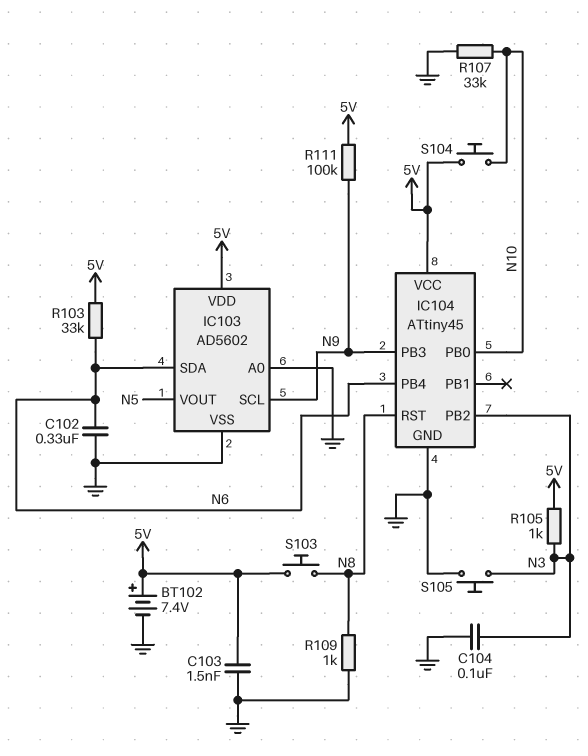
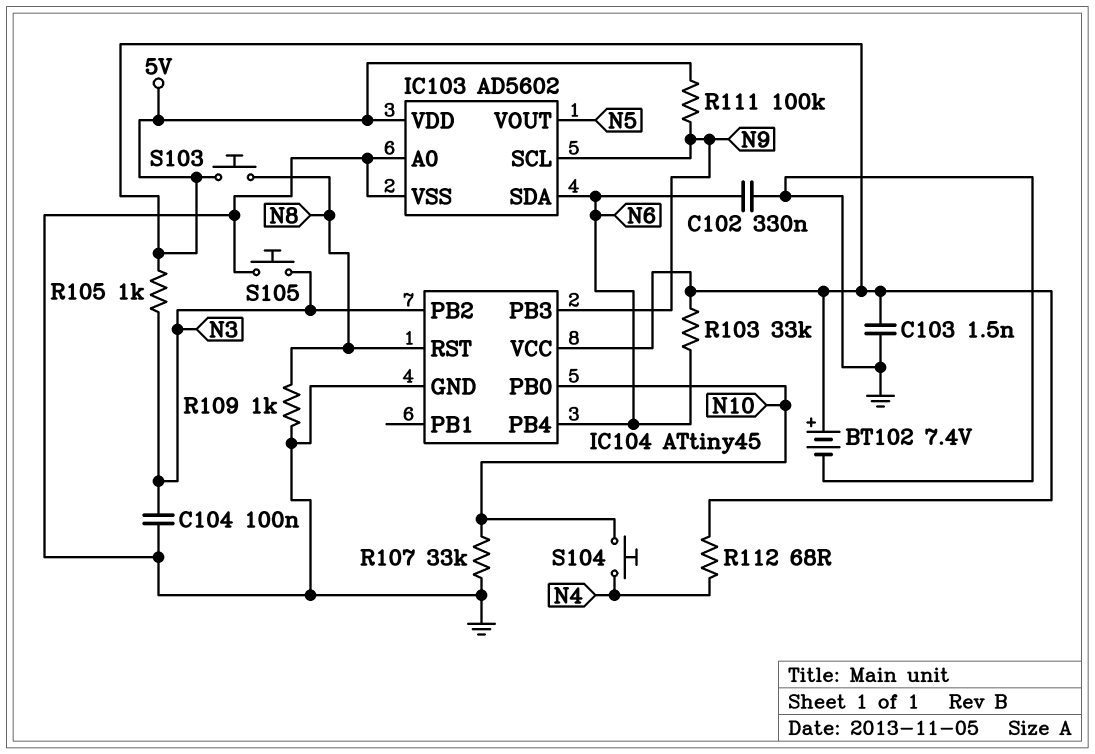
R112: none -> 68 (5V, N4)
S104: button (5V, N10) -> button (N4, N10)

